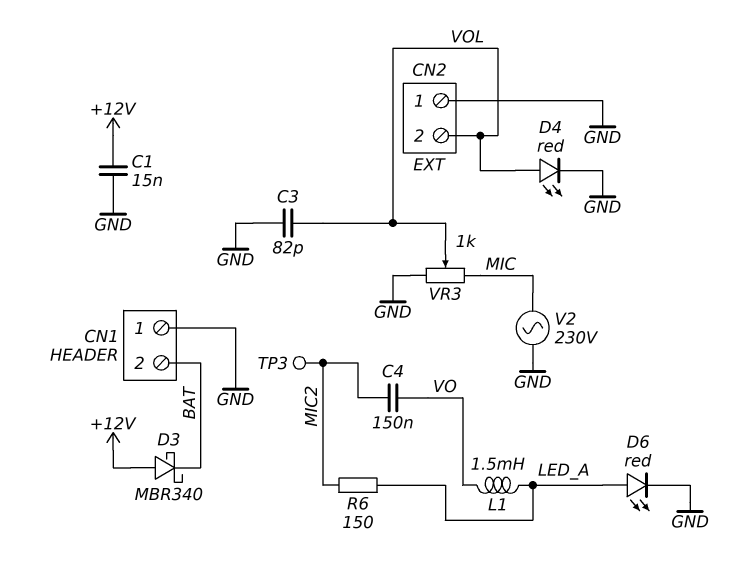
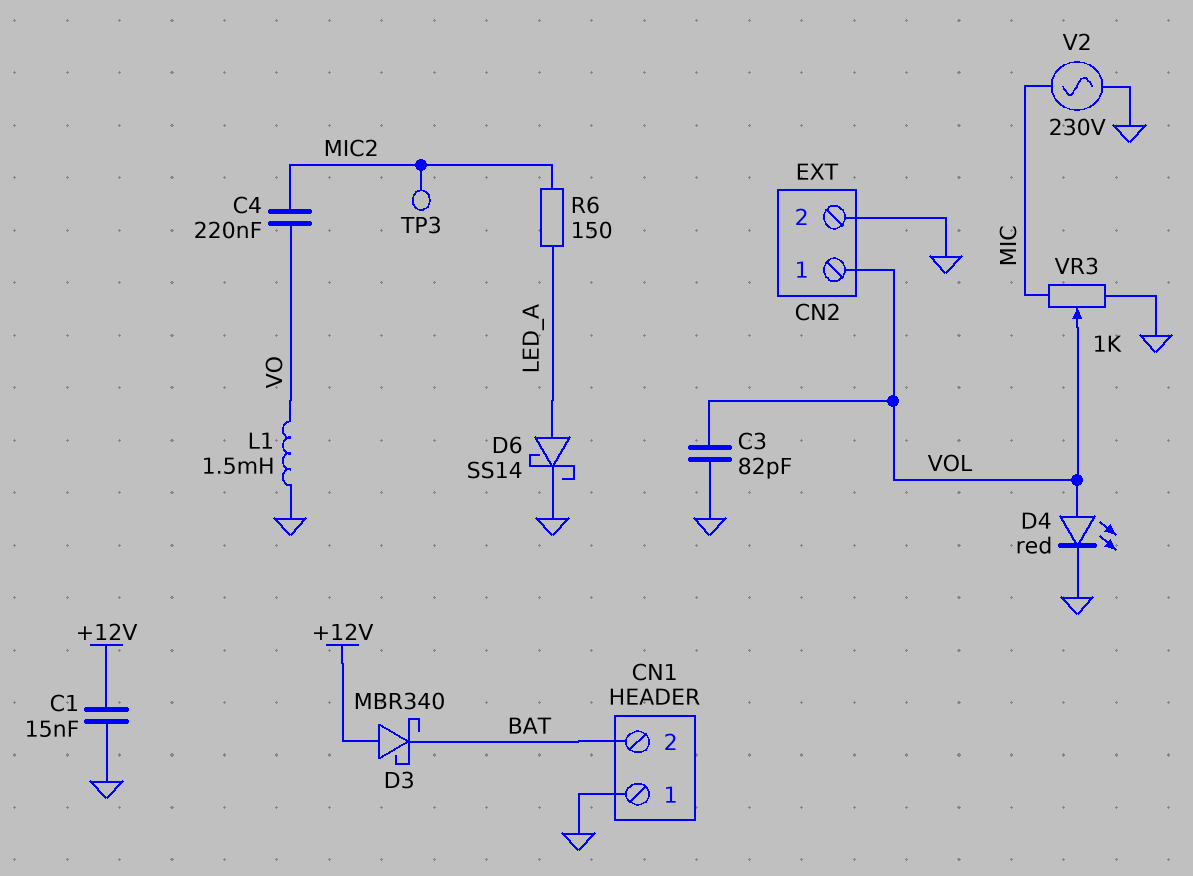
C4: 150nF (MIC2, VO) -> 220nF (MIC2, VO)
CN2 pin 1: GND -> VOL
CN2 pin 2: VOL -> GND
D6: LED red (A LED_A, K GND) -> schottky SS14 (A LED_A, K GND)
L1: 1.5mH (LED_A, VO) -> 1.5mH (GND, VO)

